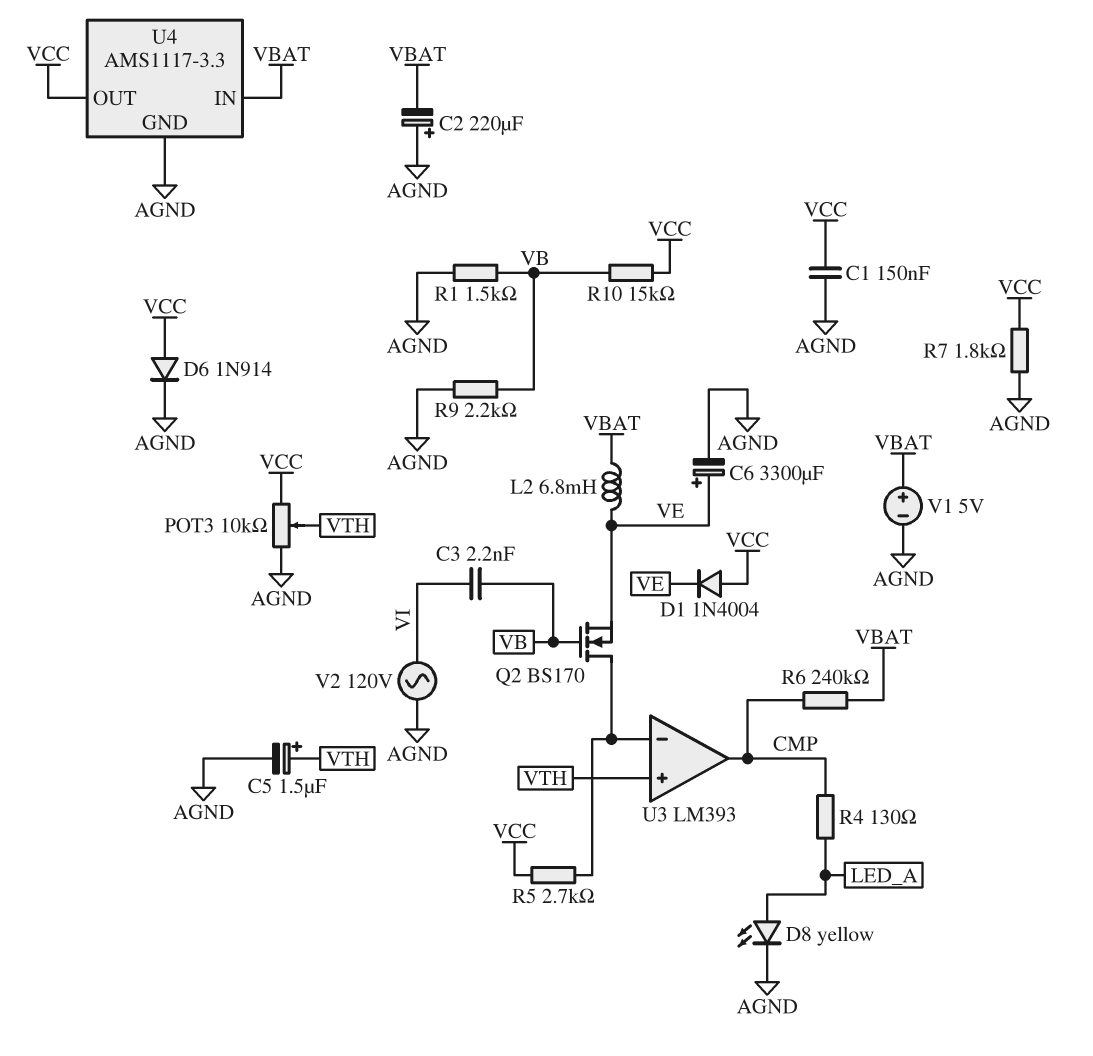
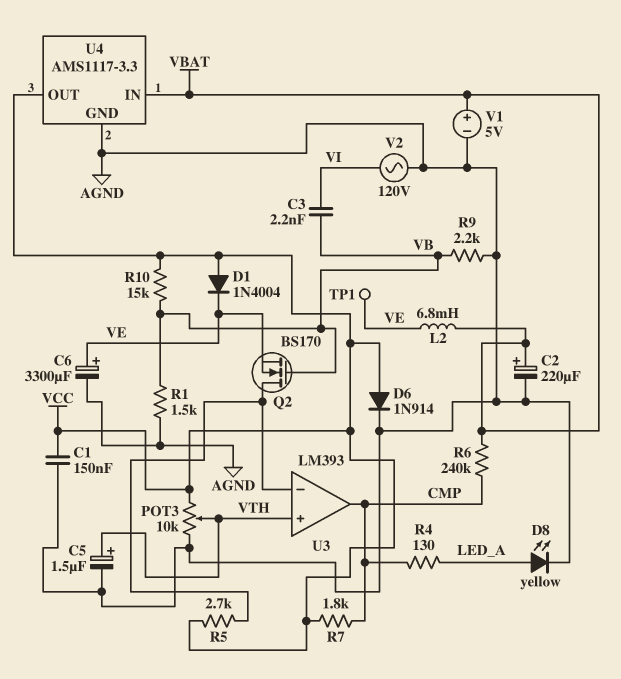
C2: 220uF (plus AGND, minus VBAT) -> 220uF (plus VBAT, minus AGND)
R7: 1.8k (AGND, VCC) -> 1.8k (CMP, VCC)
TP1: none -> test point (VE)

